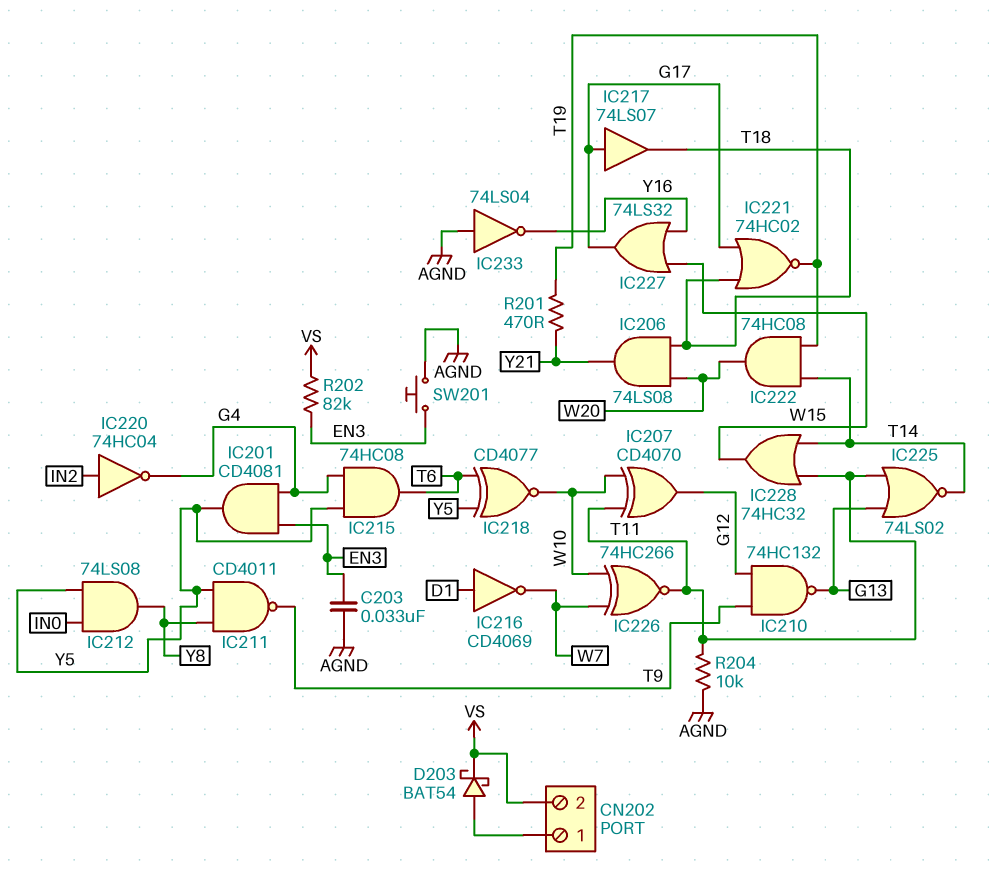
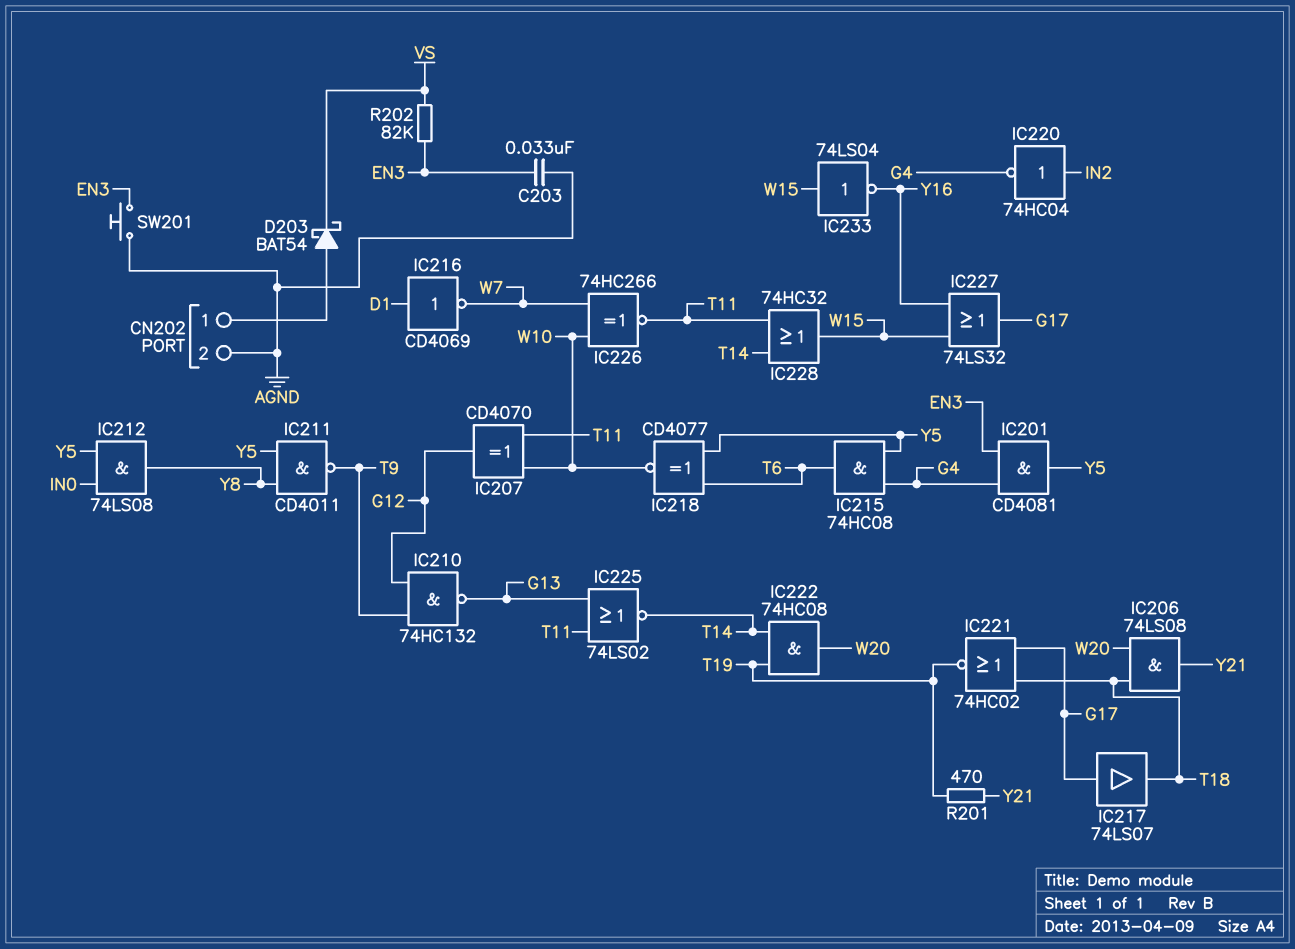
CN202 pin 2: VS -> AGND
IC233: NOT 74LS04 (in AGND, out Y16) -> NOT 74LS04 (in W15, out Y16)
R204: 10k (AGND, T11) -> none

